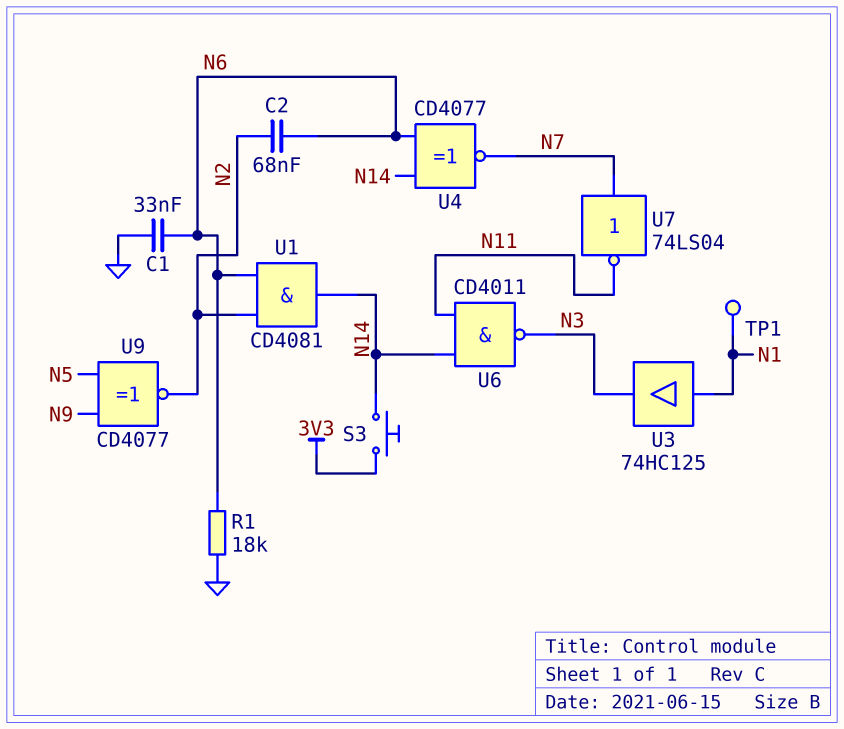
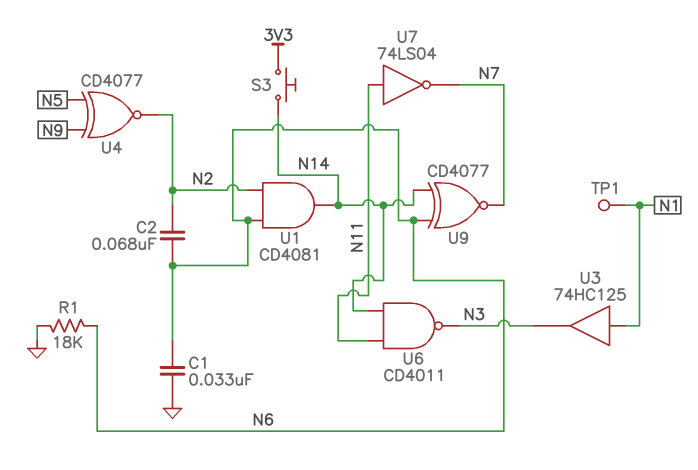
U4: XNOR CD4077 (in N6, in N14, out N7) -> XNOR CD4077 (in N5, in N9, out N2)
U7: NOT 74LS04 (in N7, out N11) -> NOT 74LS04 (in N11, out N7)
U9: XNOR CD4077 (in N5, in N9, out N2) -> XNOR CD4077 (in N6, in N14, out N7)

